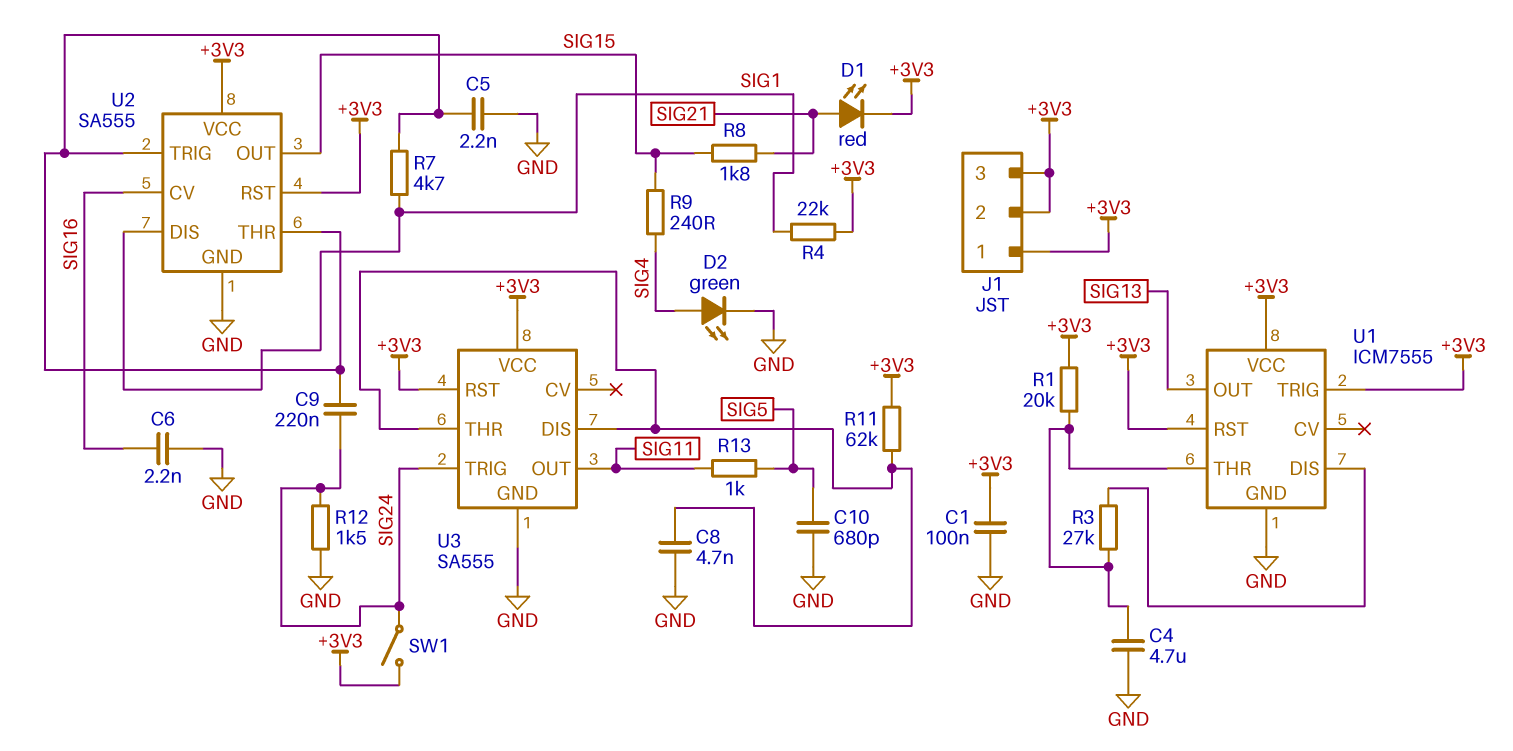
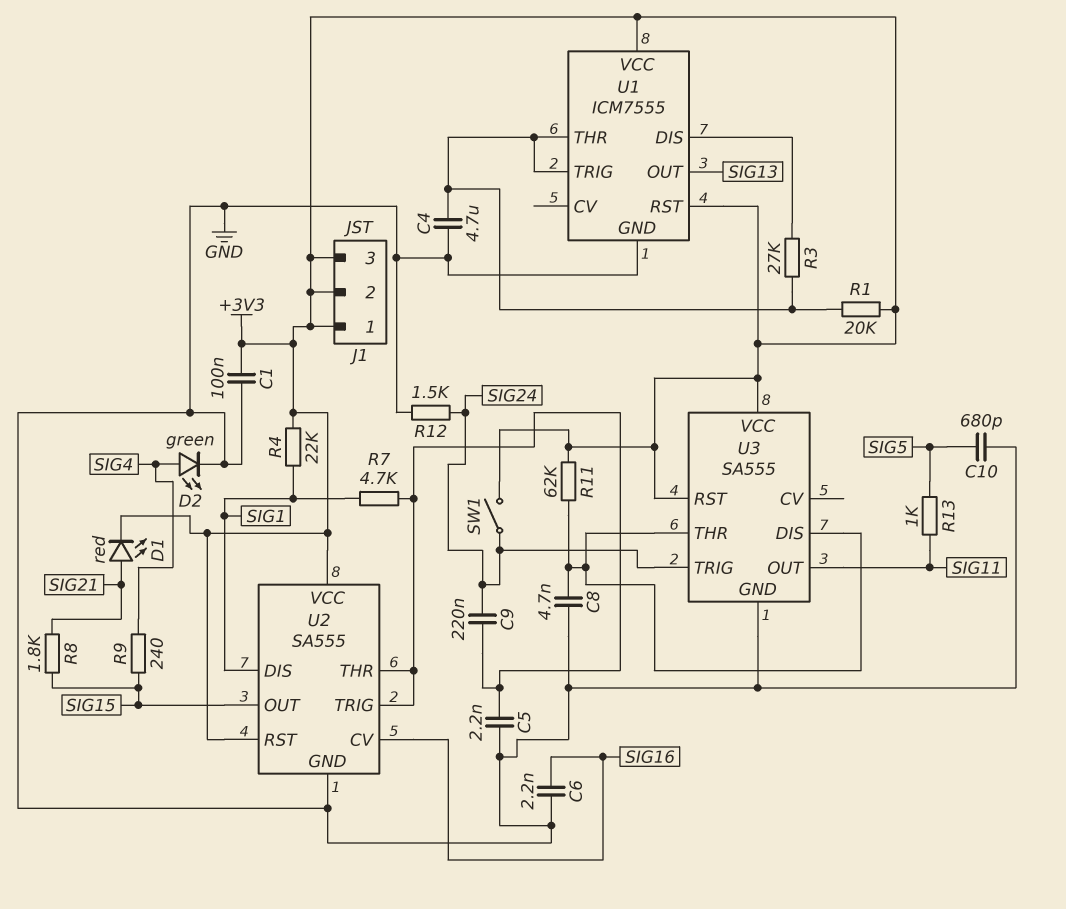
U1 pin TRIG: +3V3 -> U1/THR

